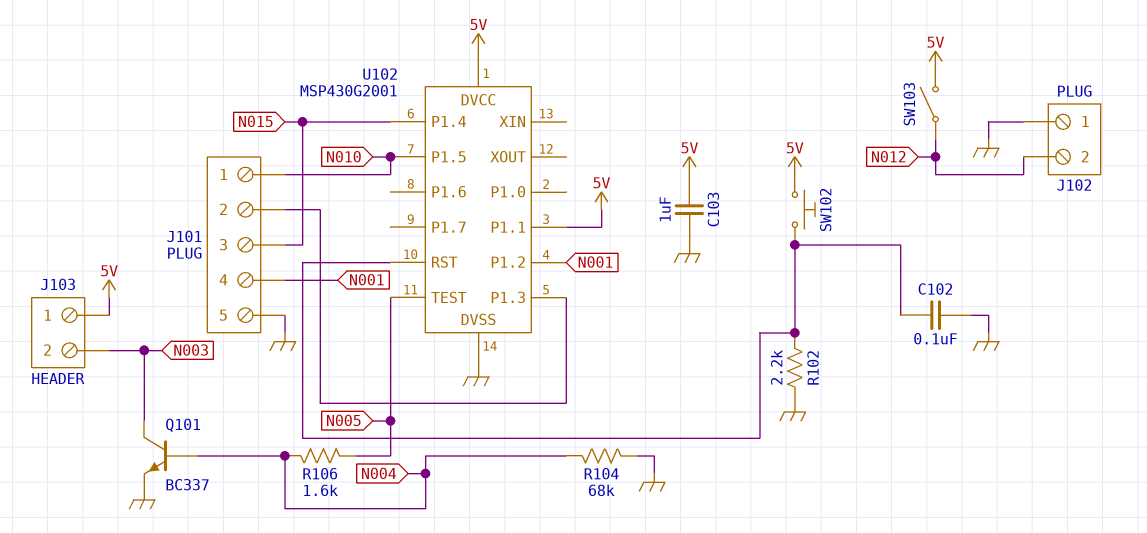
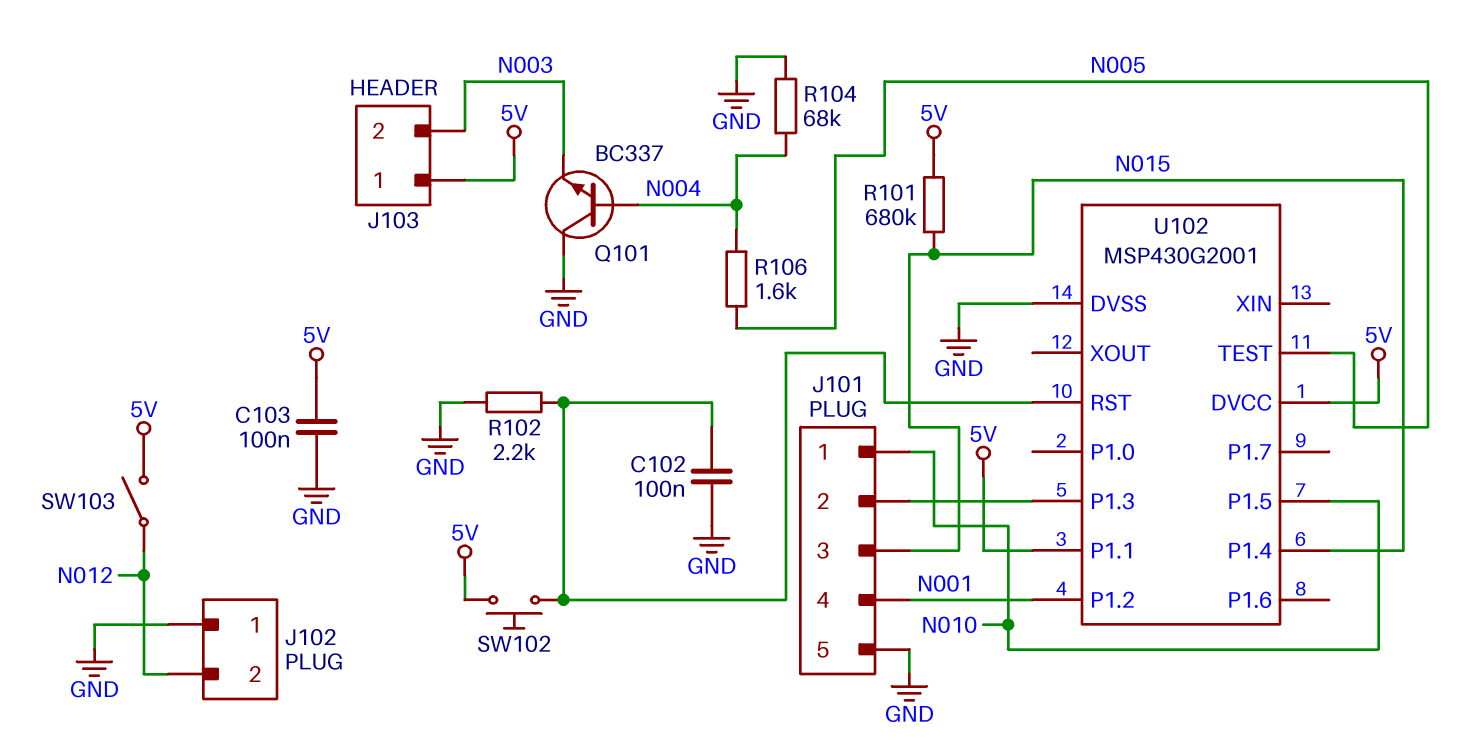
C103: 1uF (5V, GND) -> 100nF (5V, GND)
Q101: NPN BC337 (B N004, C N003, E GND) -> NPN BC337 (B N004, C GND, E N003)
R101: none -> 680k (5V, N015)

